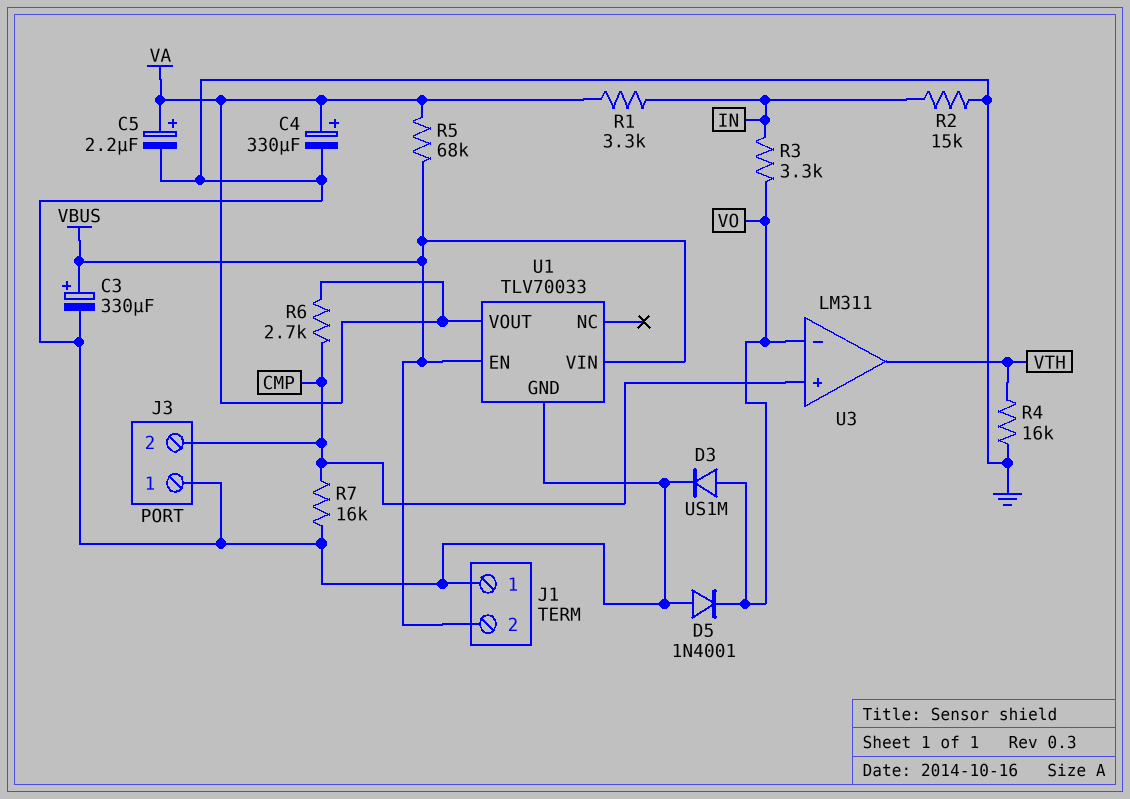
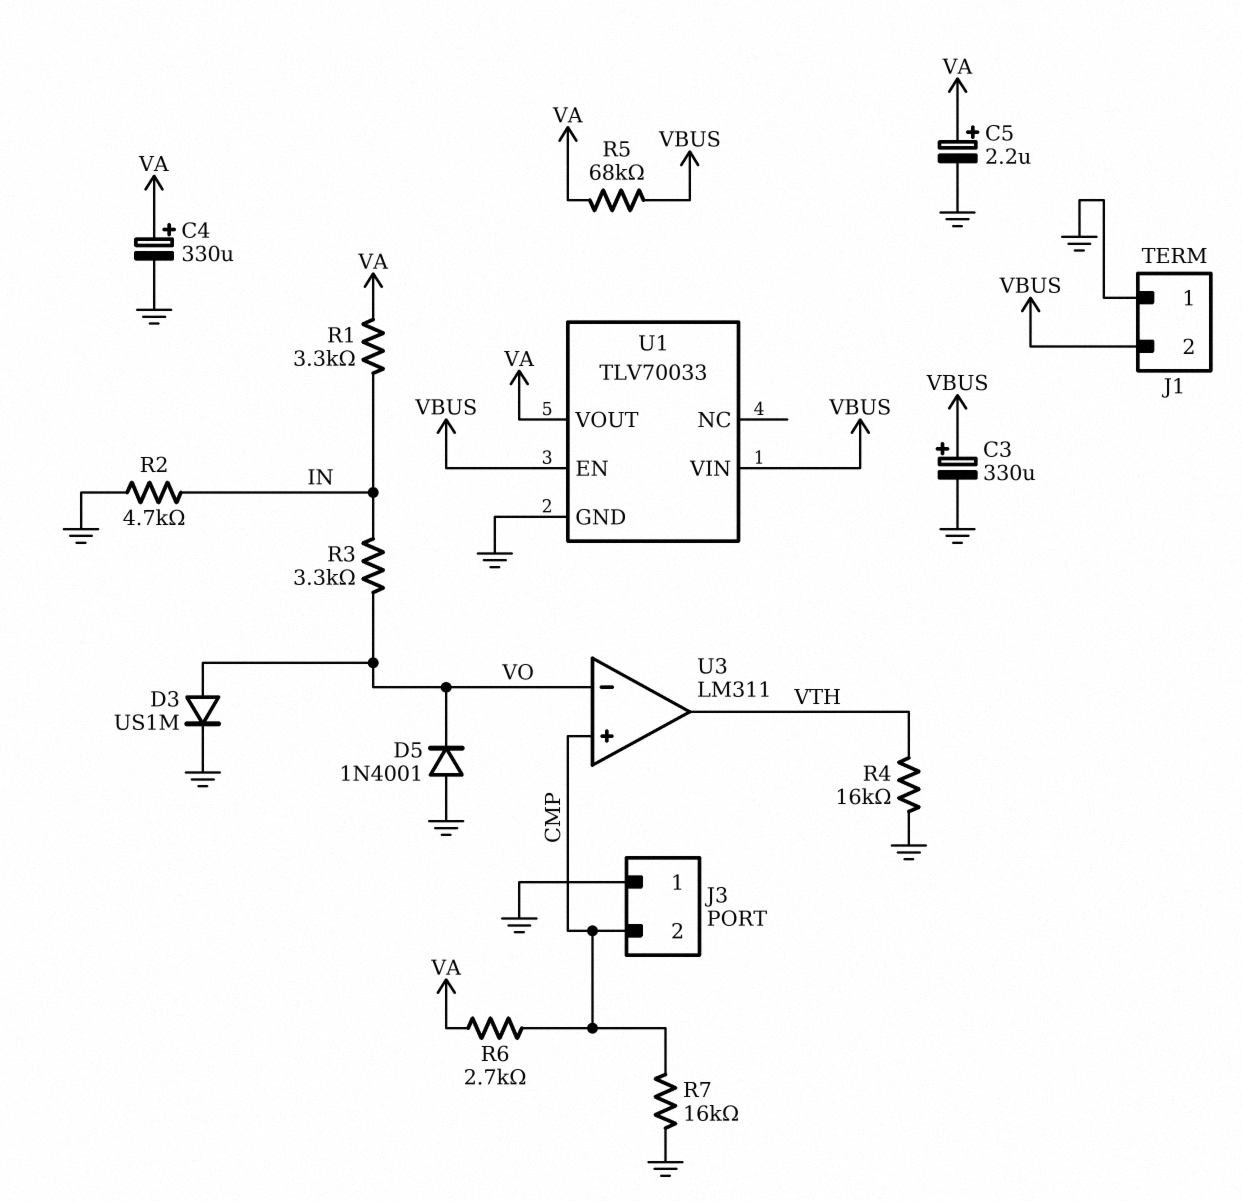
R2: 15k (GND, IN) -> 4.7k (GND, IN)

